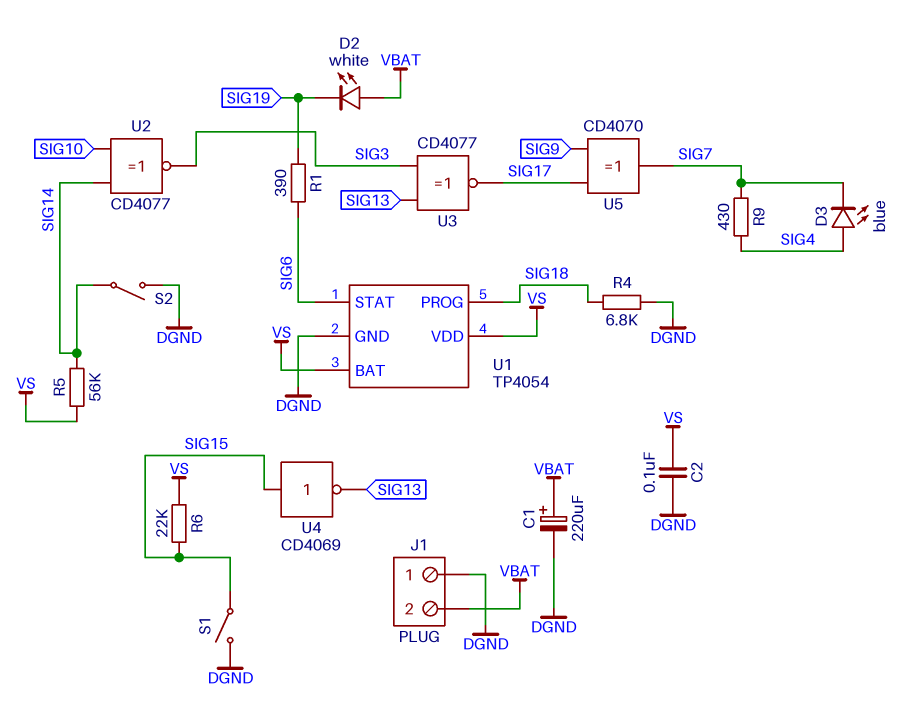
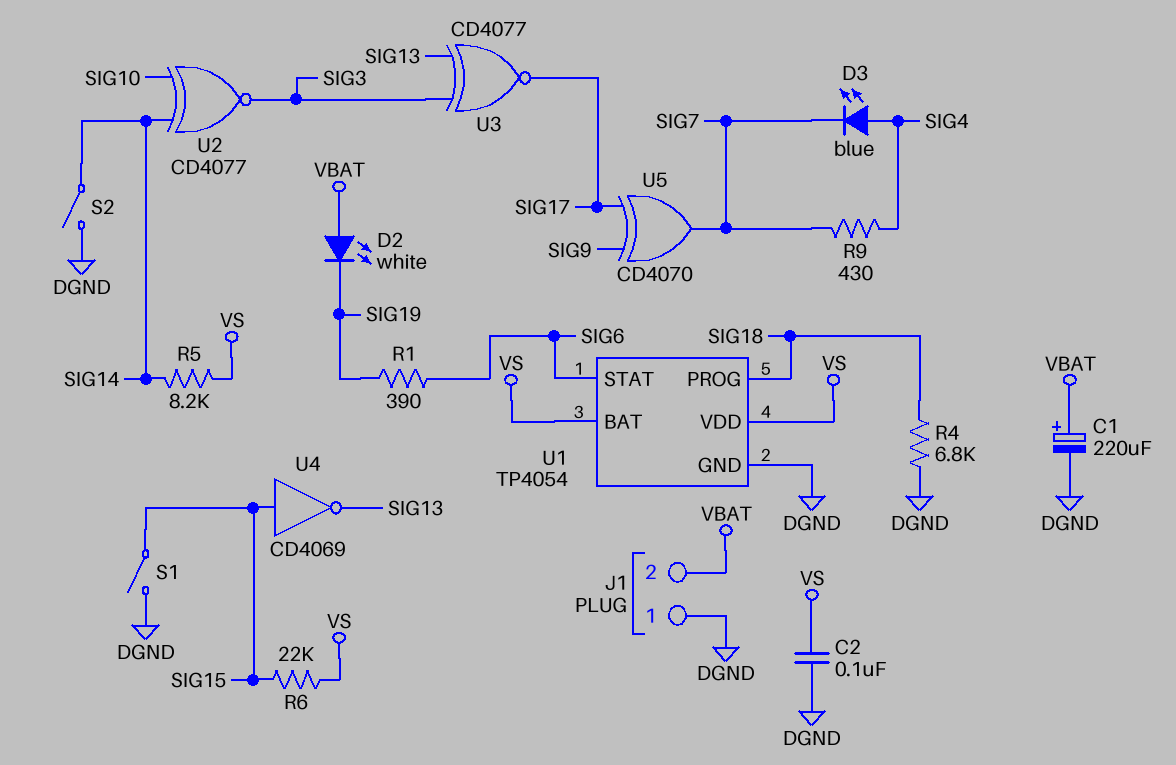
R5: 56k (SIG14, VS) -> 8.2k (SIG14, VS)

